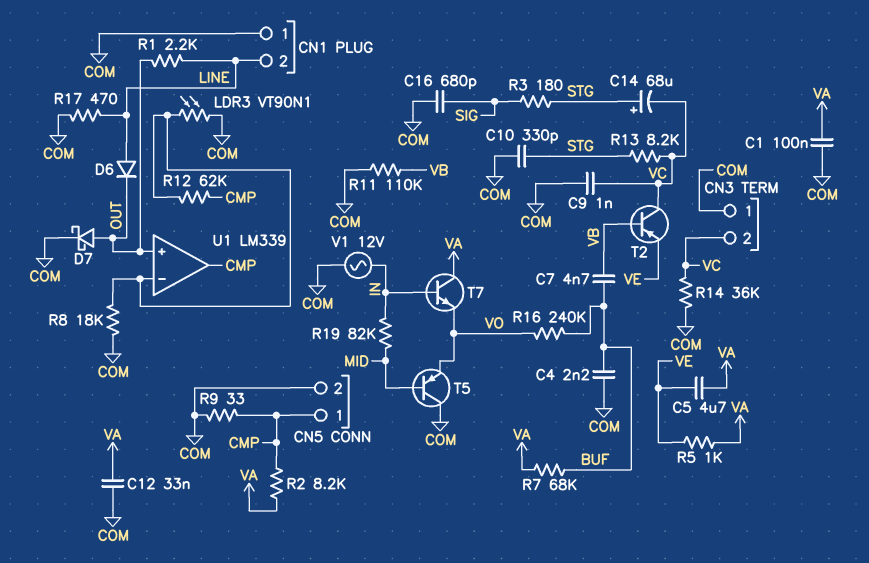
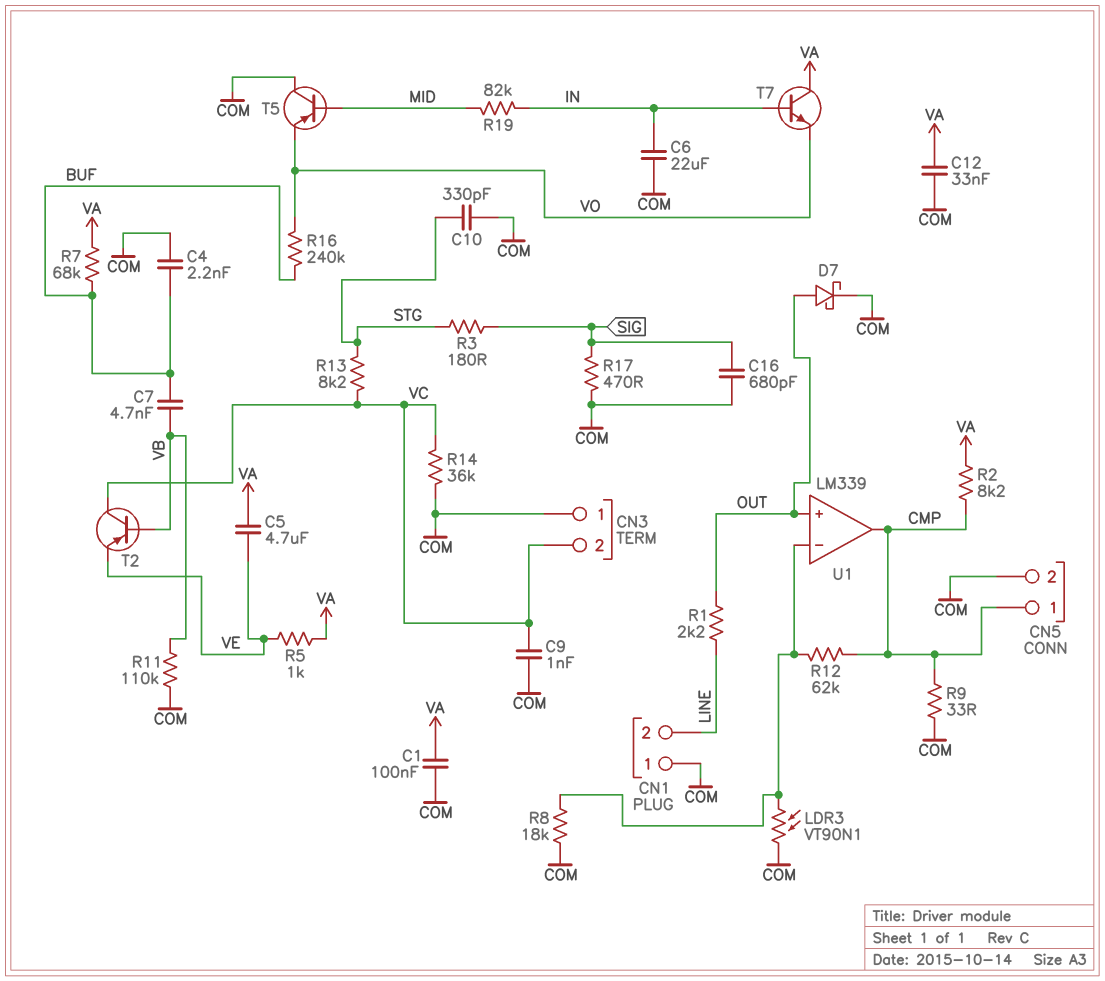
C6: none -> 22uF (COM, IN)
C14: 68uF (plus STG, minus VC) -> none
D6: diode (A LINE, K OUT) -> none
R17: 470 (COM, LINE) -> 470 (COM, SIG)
V1: AC 12V (COM, IN) -> none

